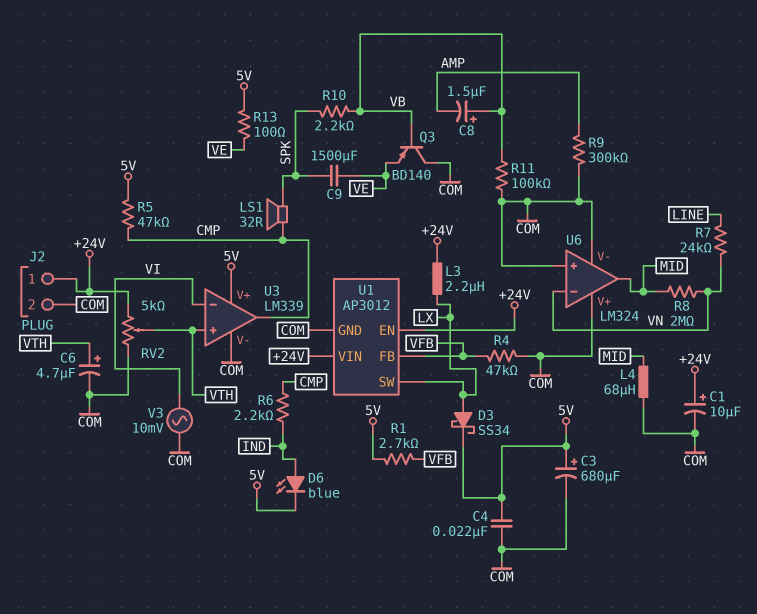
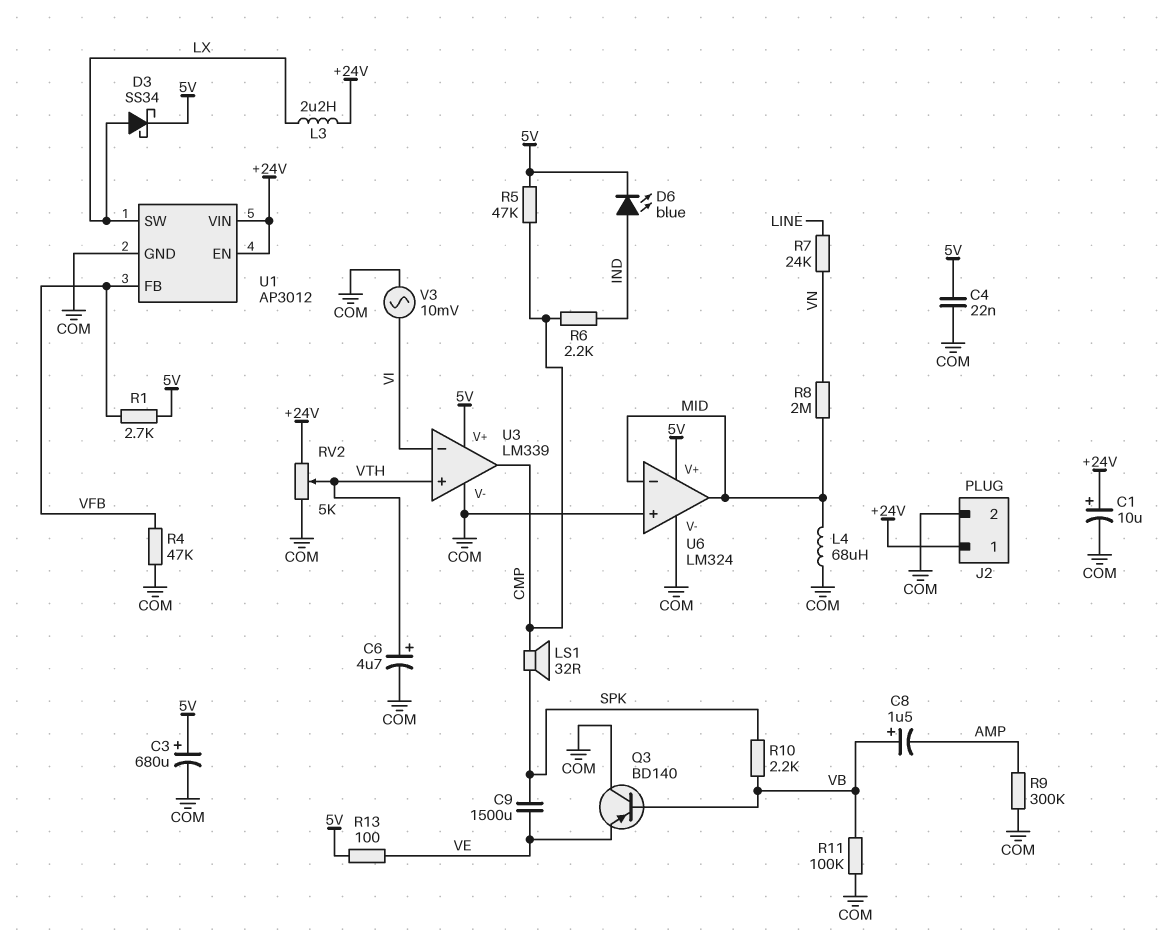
U6 pin V+: COM -> 5V
U6 pin in-: VN -> MID

